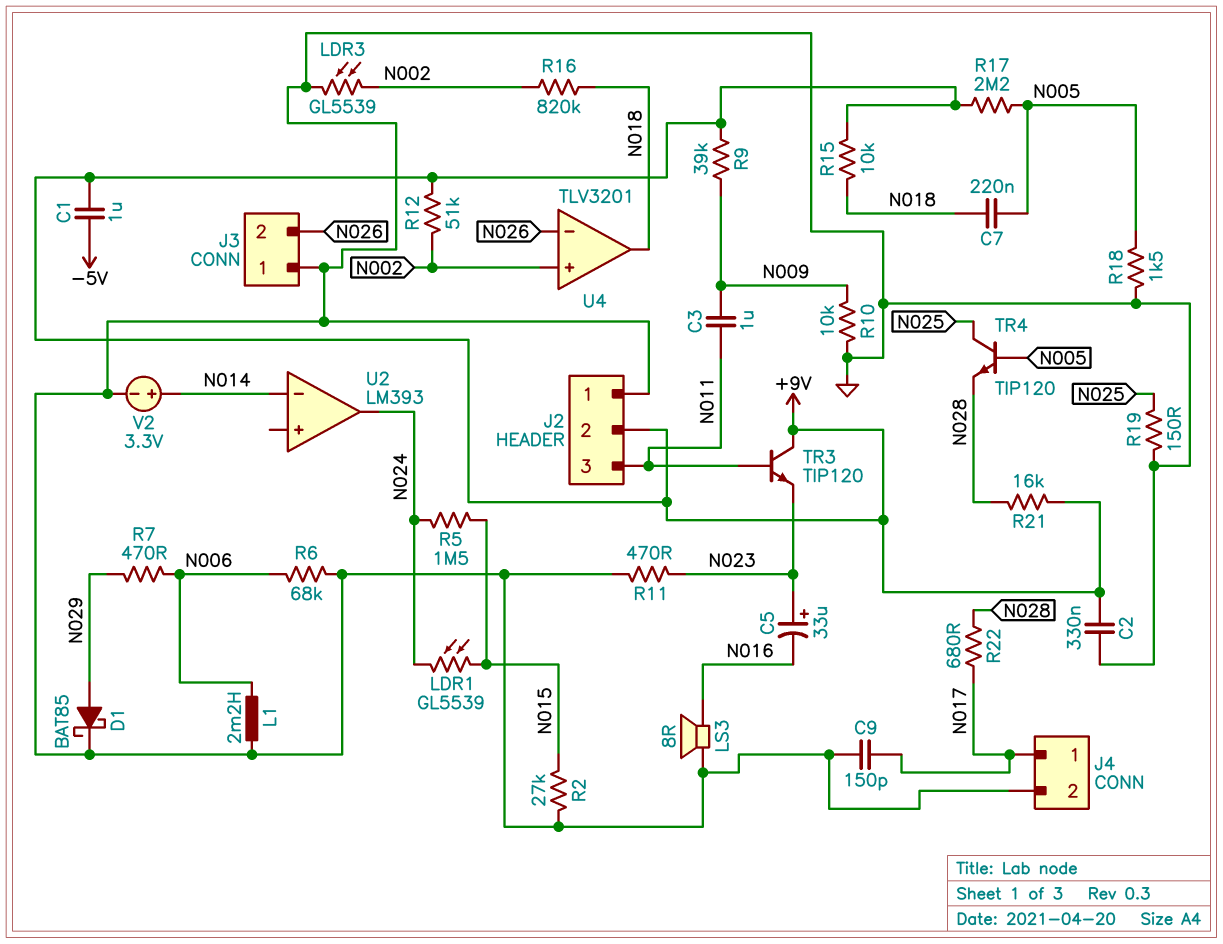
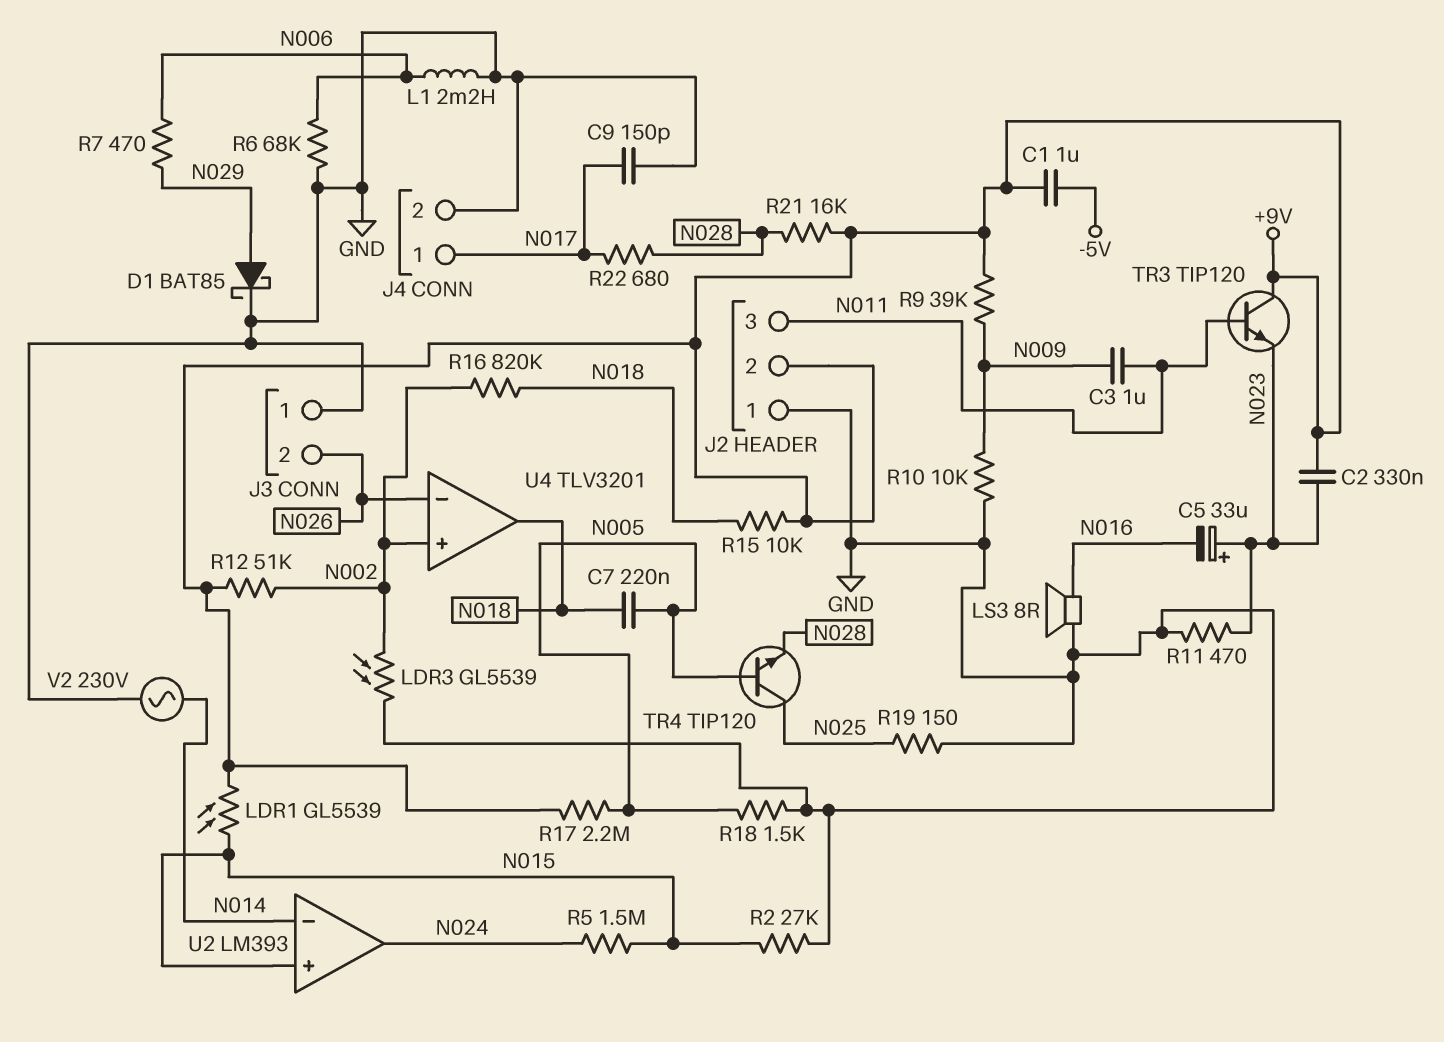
C2: 330nF (+9V, GND) -> 330nF (+9V, N023)
LDR1: GL5539 (N015, N024) -> GL5539 (+9V, N015)
U2 pin in+: none -> N015
V2: 3.3V (plus N014, minus GND) -> AC 230V (GND, N014)

